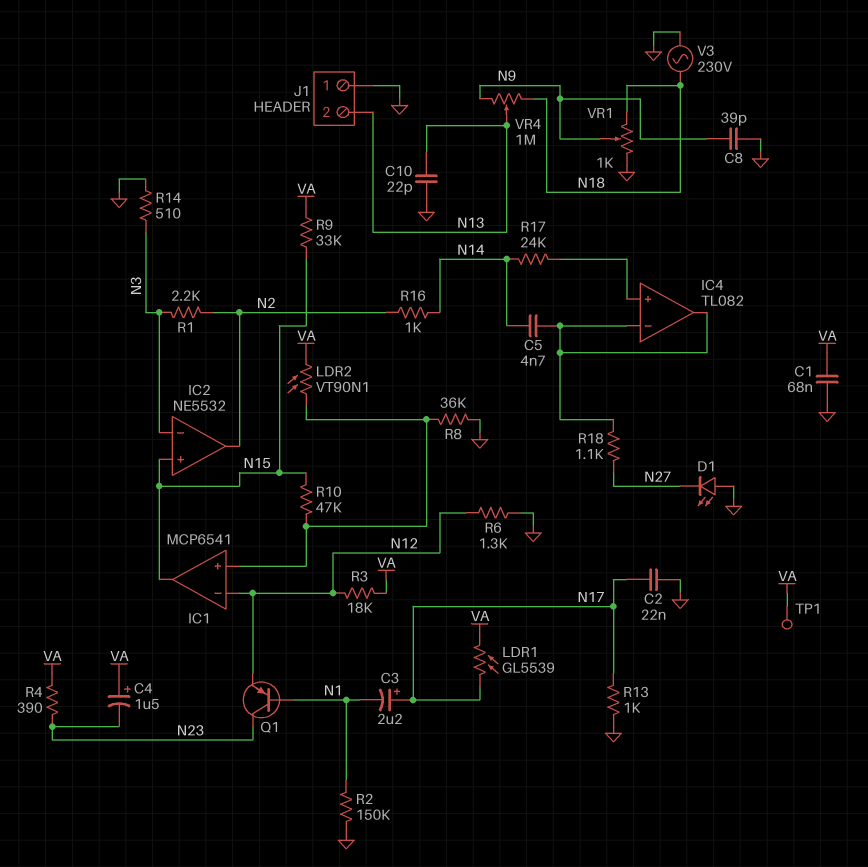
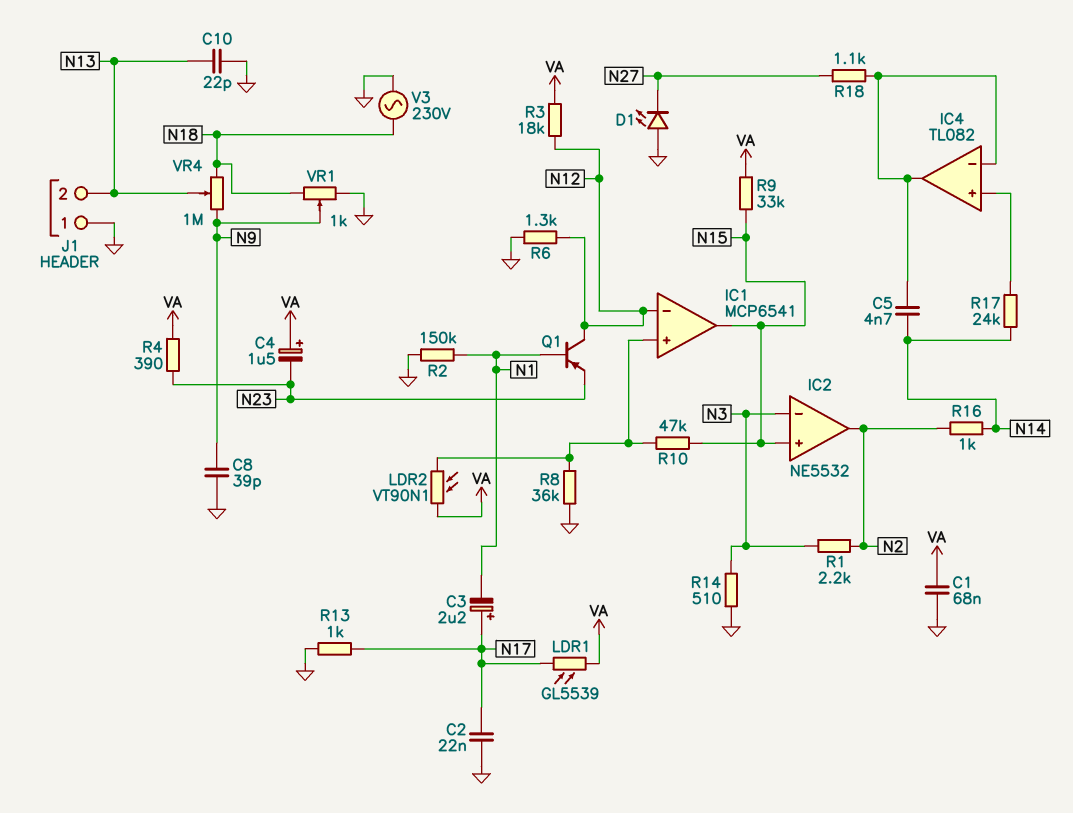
Q1: PNP (B N1, C N23, E N12) -> PNP (B N1, C N12, E N23)
TP1: test point (VA) -> none

